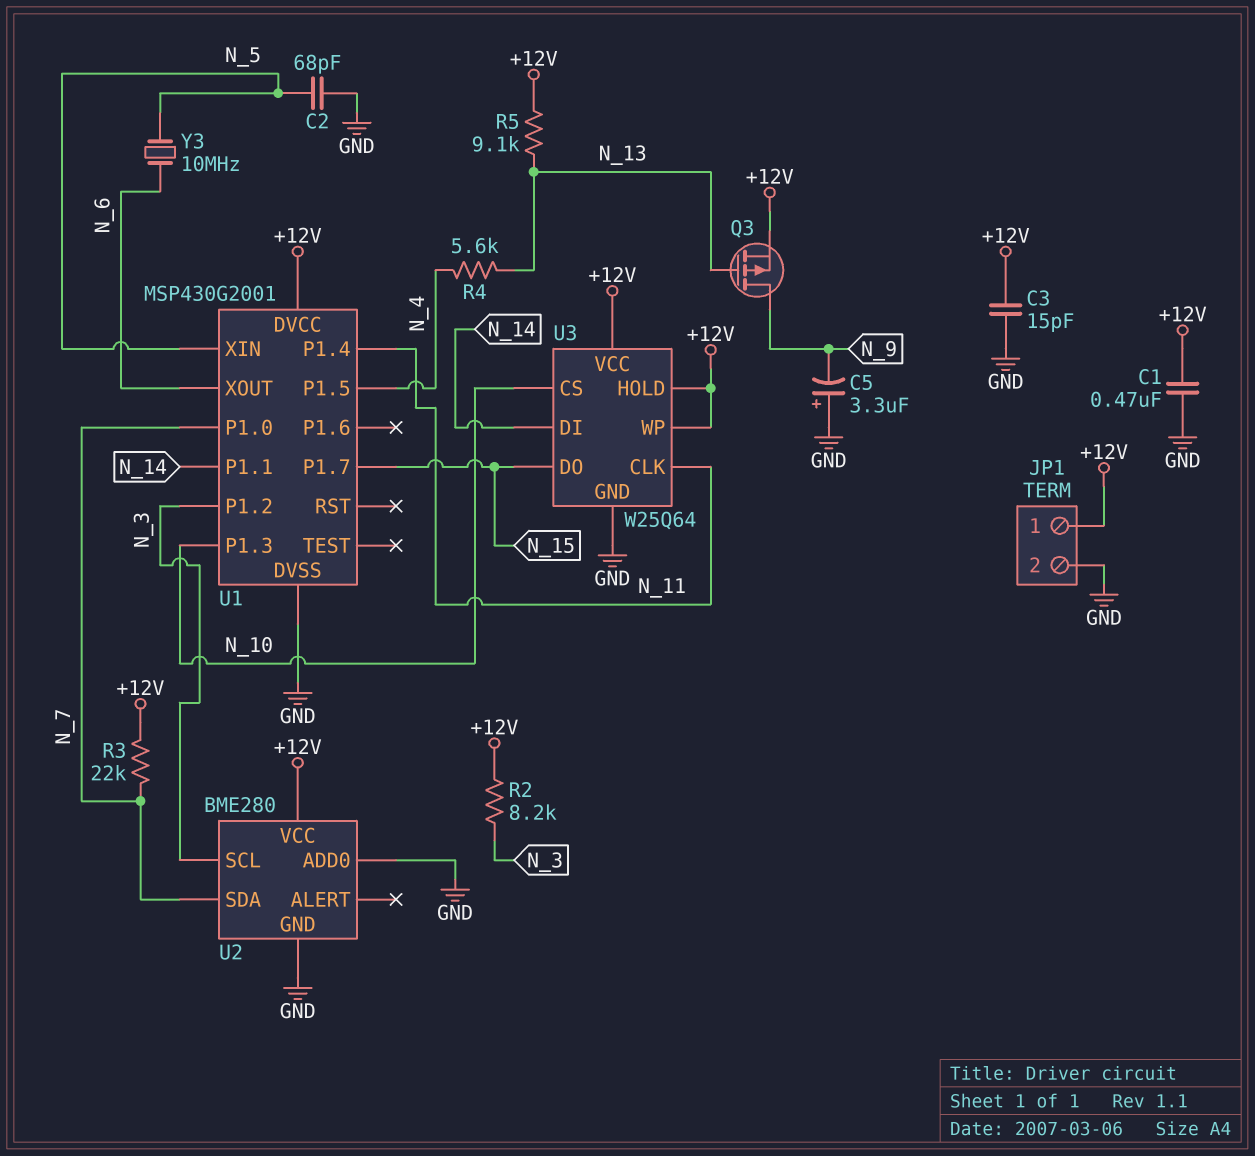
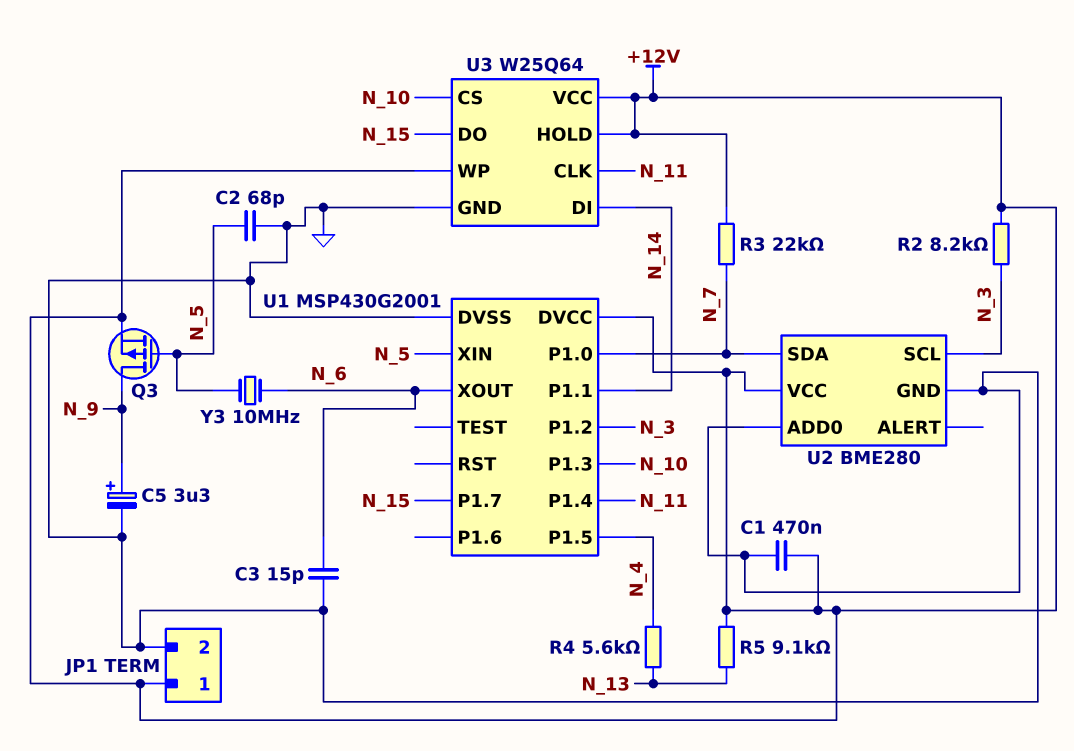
C3: 15pF (+12V, GND) -> 15pF (GND, N_6)
C5: 3.3uF (plus GND, minus N_9) -> 3.3uF (plus N_9, minus GND)
Q3: PMOS (G N_13, D N_9, S +12V) -> PMOS (G N_5, D N_9, S +12V)

